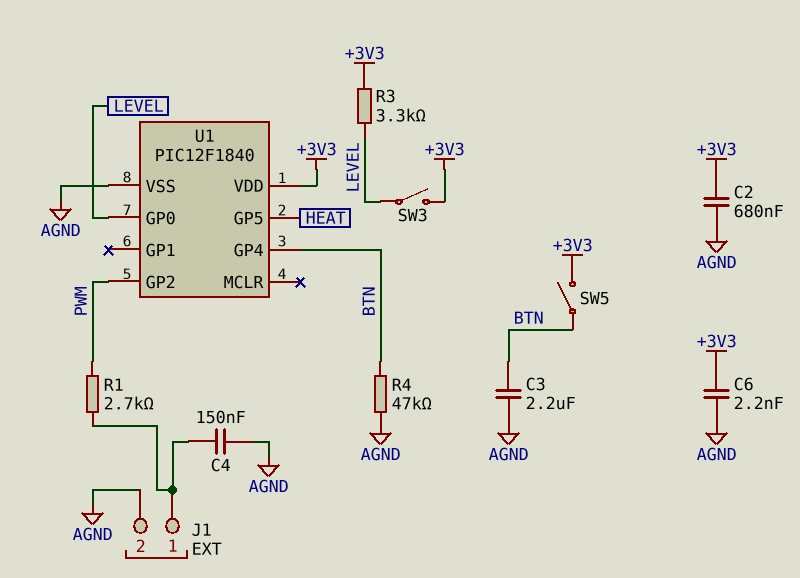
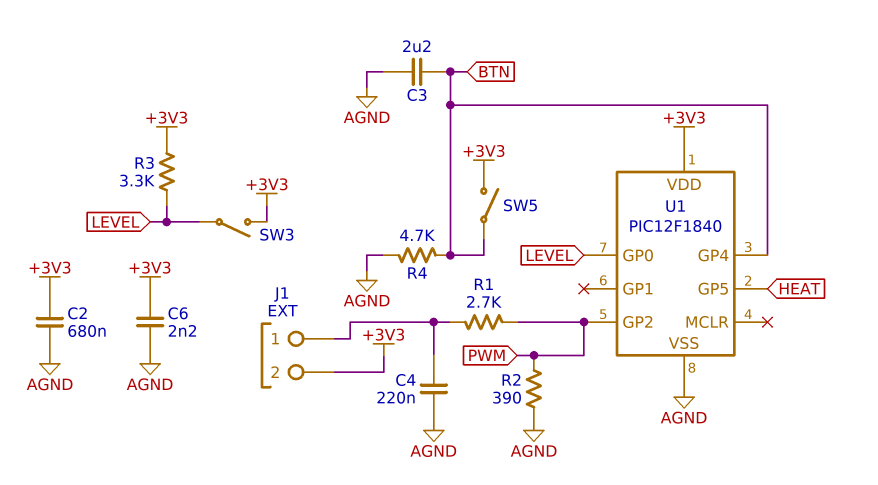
C4: 150nF (AGND, J1/1) -> 220nF (AGND, J1/1)
J1 pin 2: AGND -> +3V3
R2: none -> 390 (AGND, PWM)
R4: 47k (AGND, BTN) -> 4.7k (AGND, BTN)

